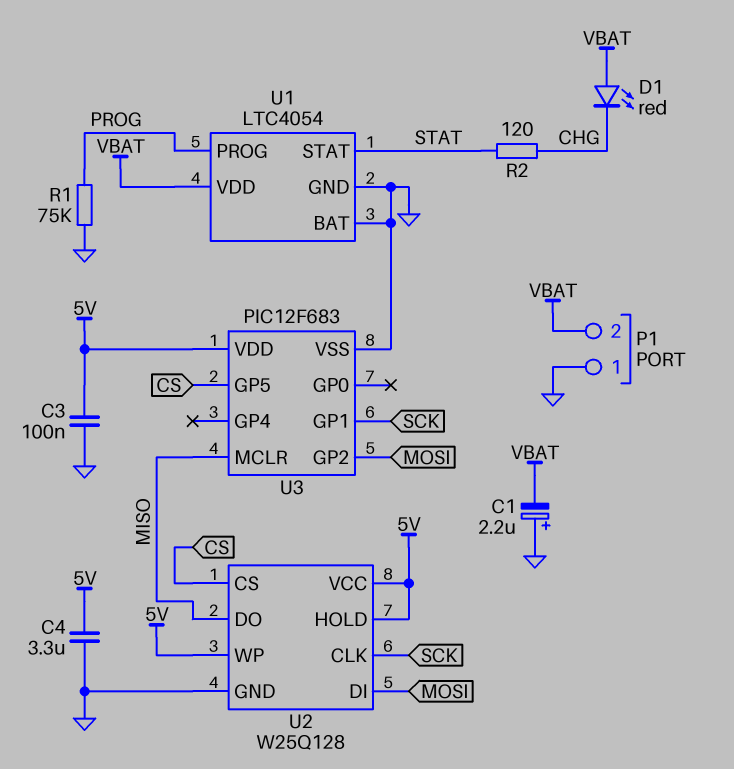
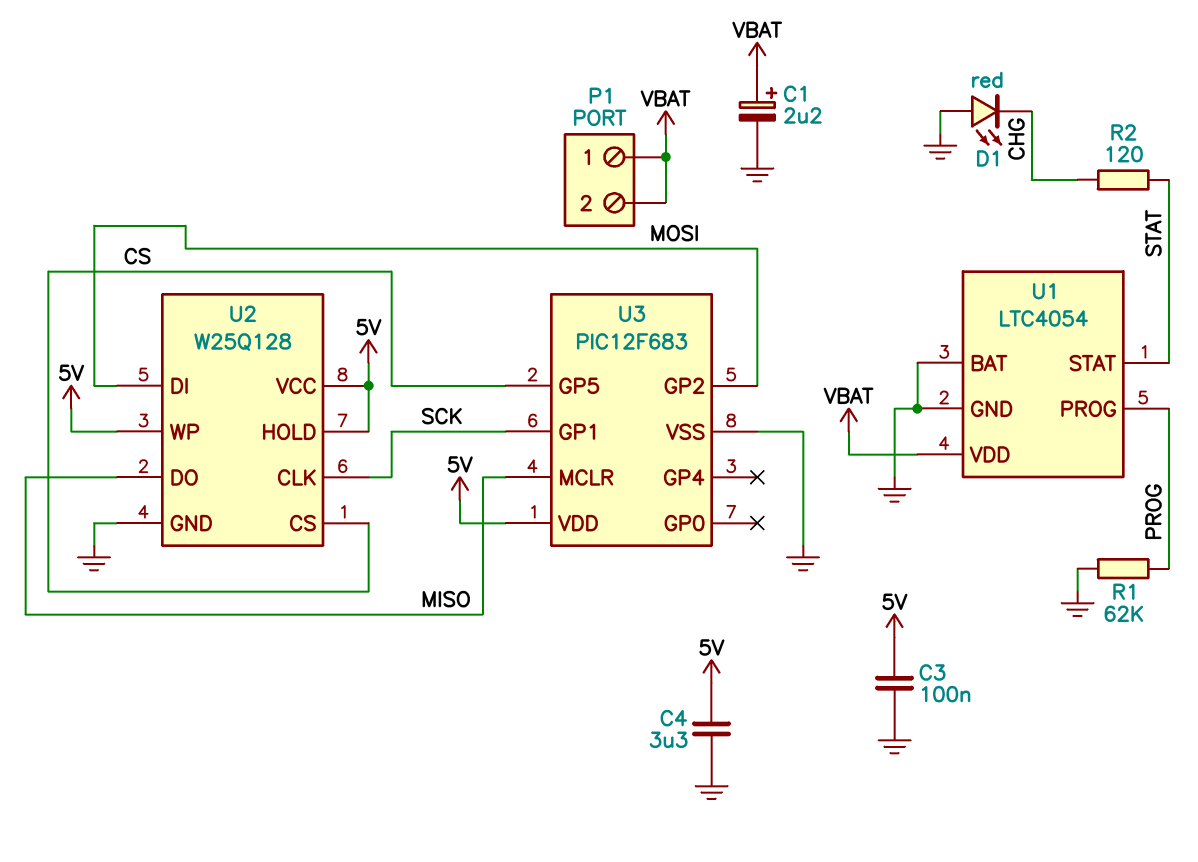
C1: 2.2uF (plus GND, minus VBAT) -> 2.2uF (plus VBAT, minus GND)
D1: LED red (A VBAT, K CHG) -> LED red (A GND, K CHG)
P1 pin 1: GND -> VBAT
R1: 75k (GND, PROG) -> 62k (GND, PROG)

